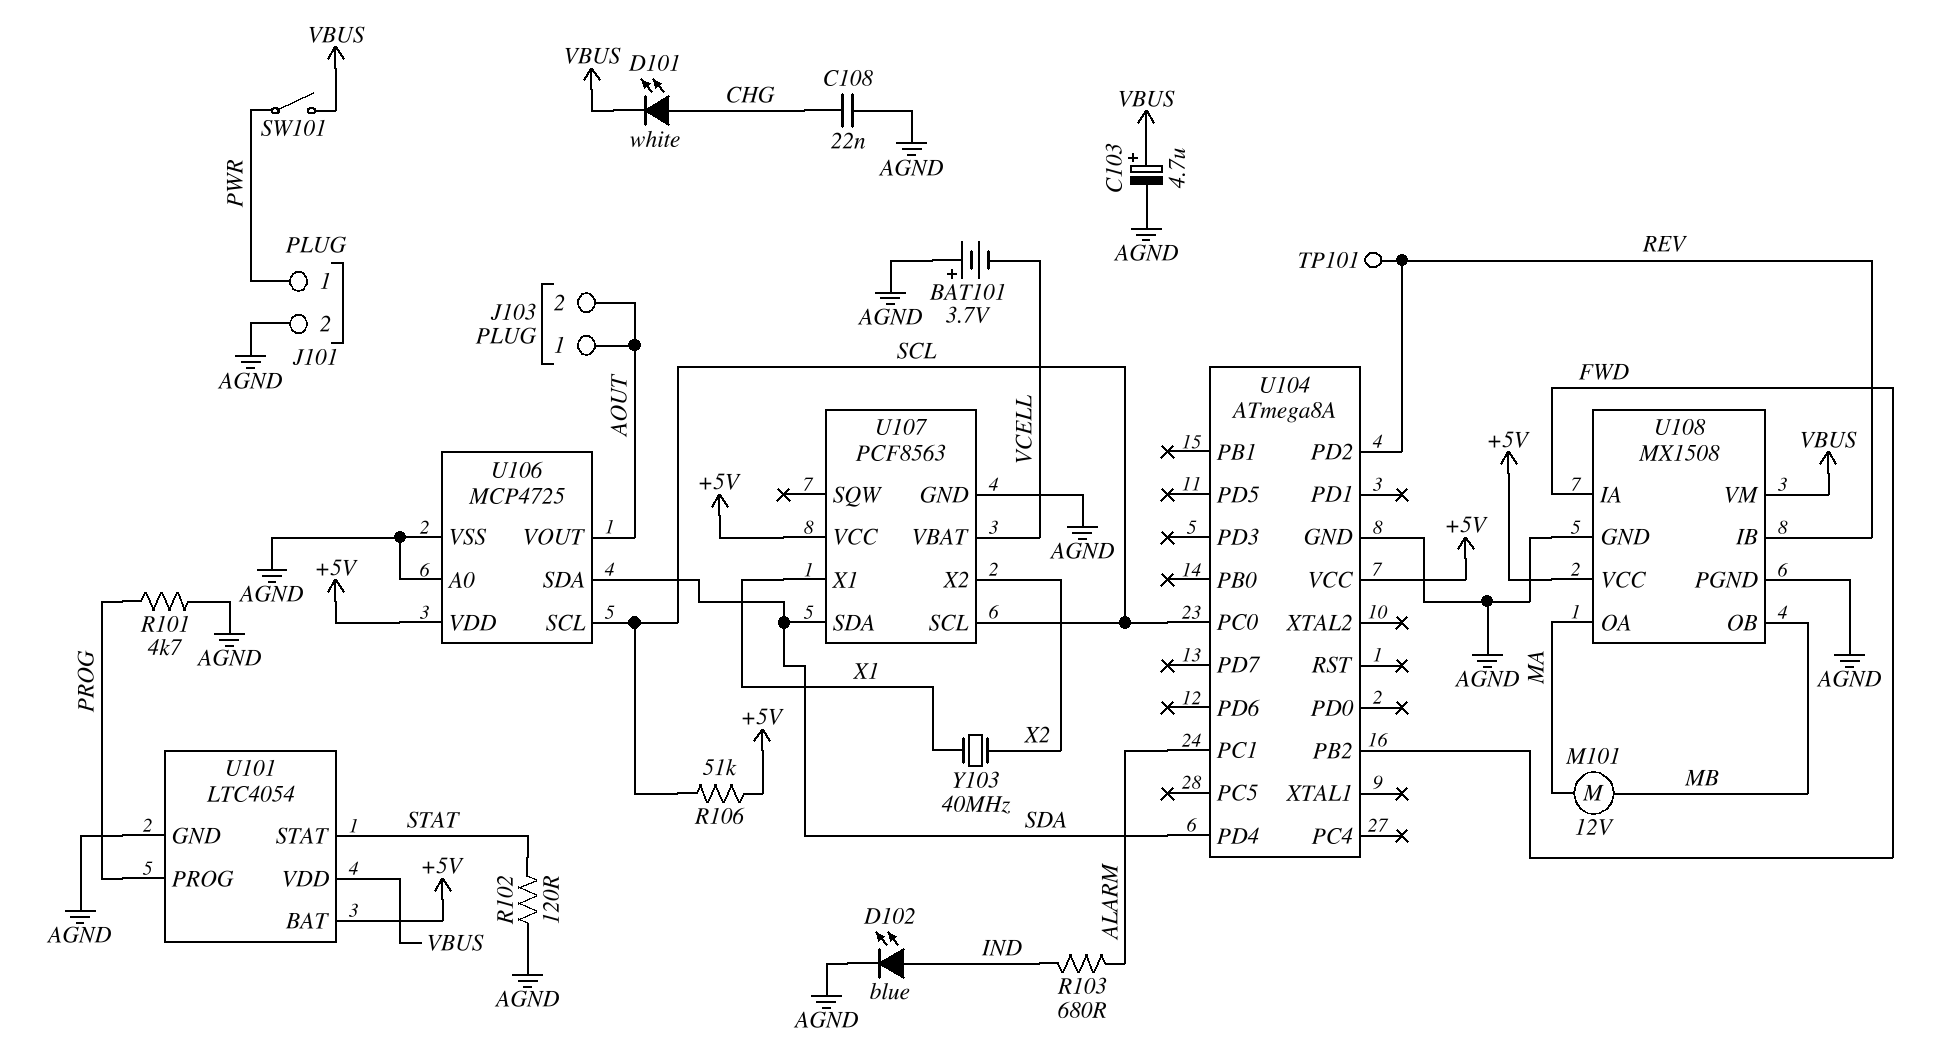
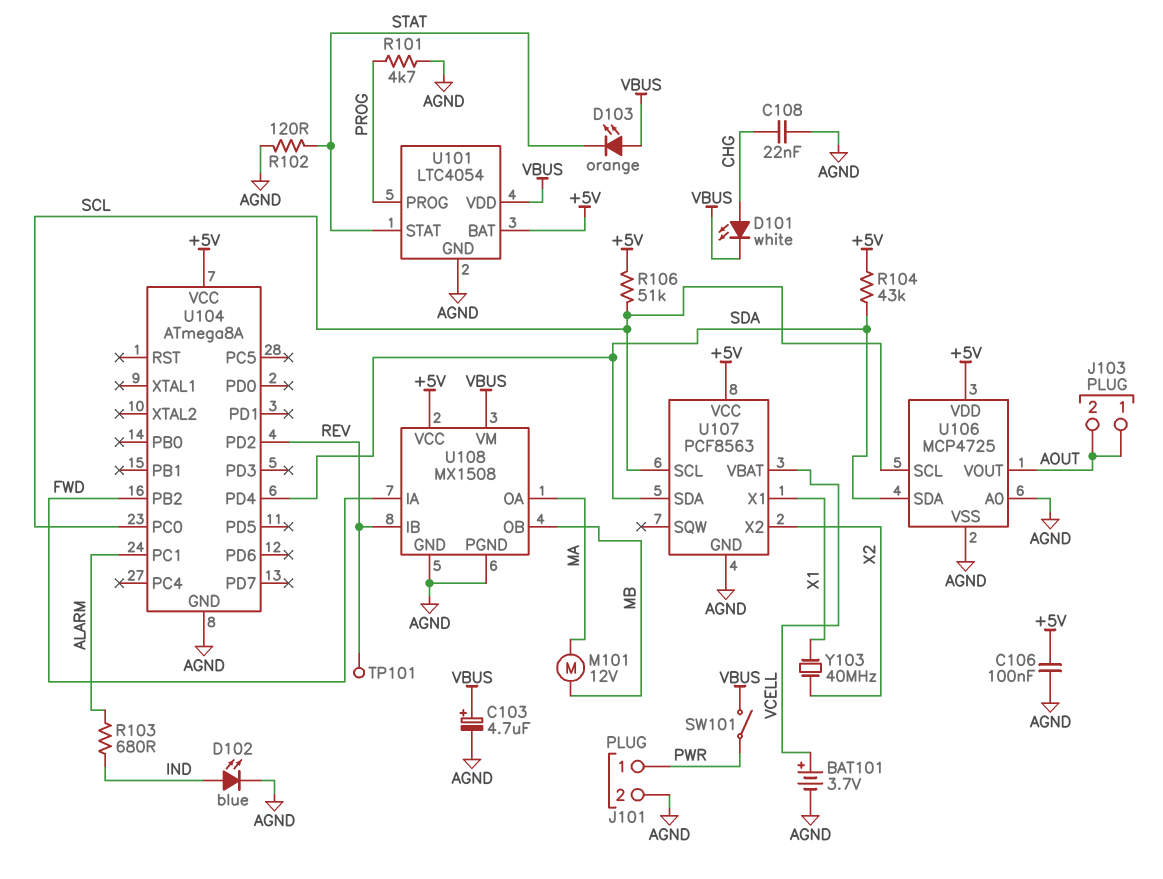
BAT101: 3.7V (plus AGND, minus VCELL) -> 3.7V (plus VCELL, minus AGND)
C106: none -> 100nF (+5V, AGND)
D103: none -> LED orange (A VBUS, K STAT)
R104: none -> 43k (+5V, SDA)

